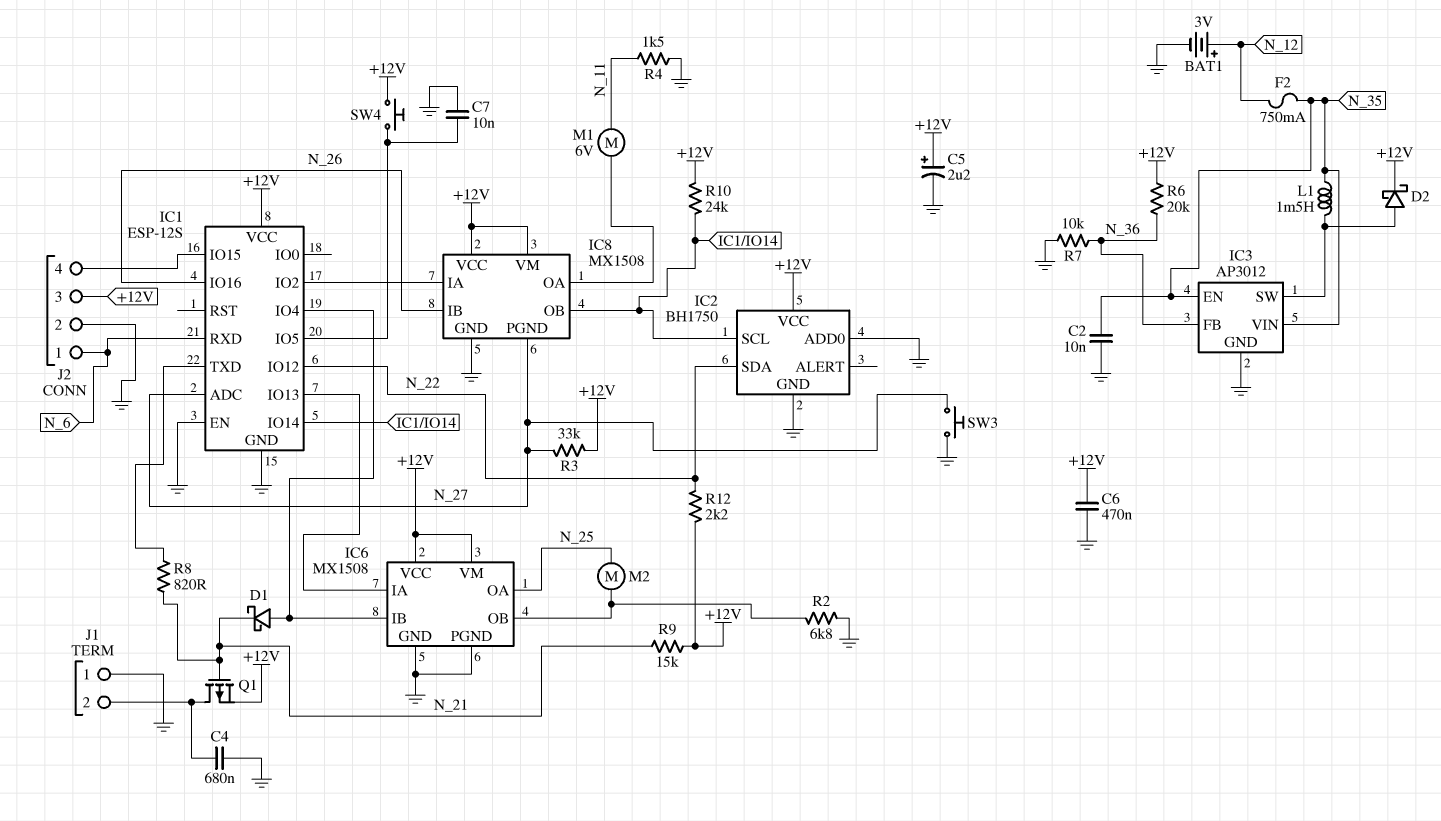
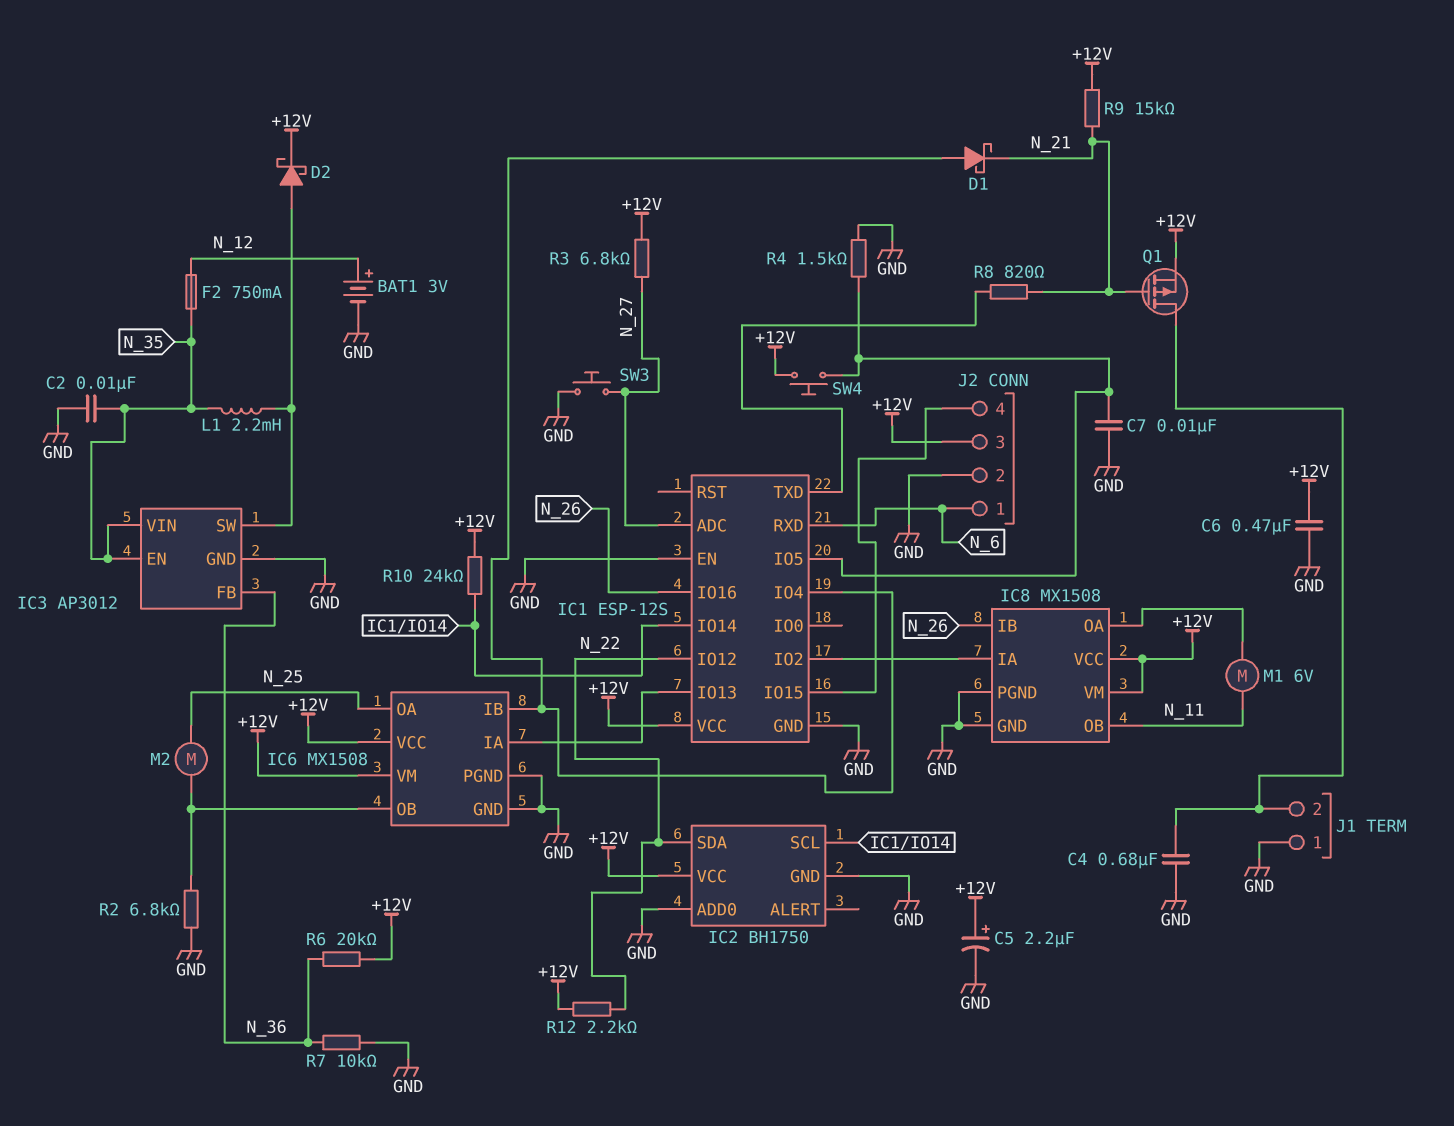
IC8 pin OB: IC1/IO14 -> N_11
IC8 pin PGND: N_27 -> GND
L1: 1.5mH (IC3/SW, N_35) -> 2.2mH (IC3/SW, N_35)
R3: 33k (+12V, N_27) -> 6.8k (+12V, N_27)
R4: 1.5k (GND, N_11) -> 1.5k (GND, IC1/IO5)

